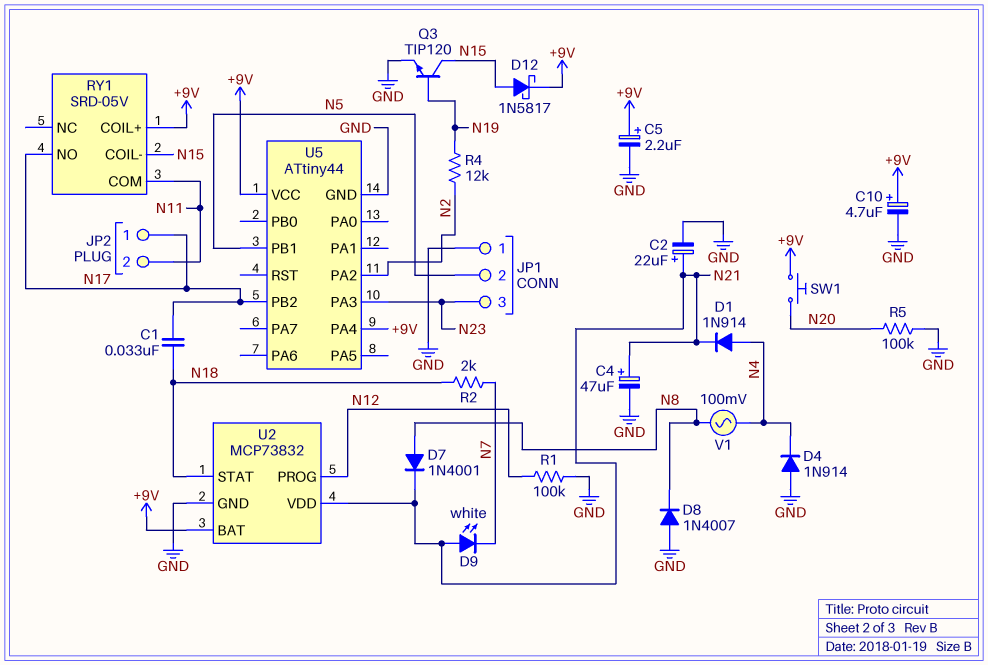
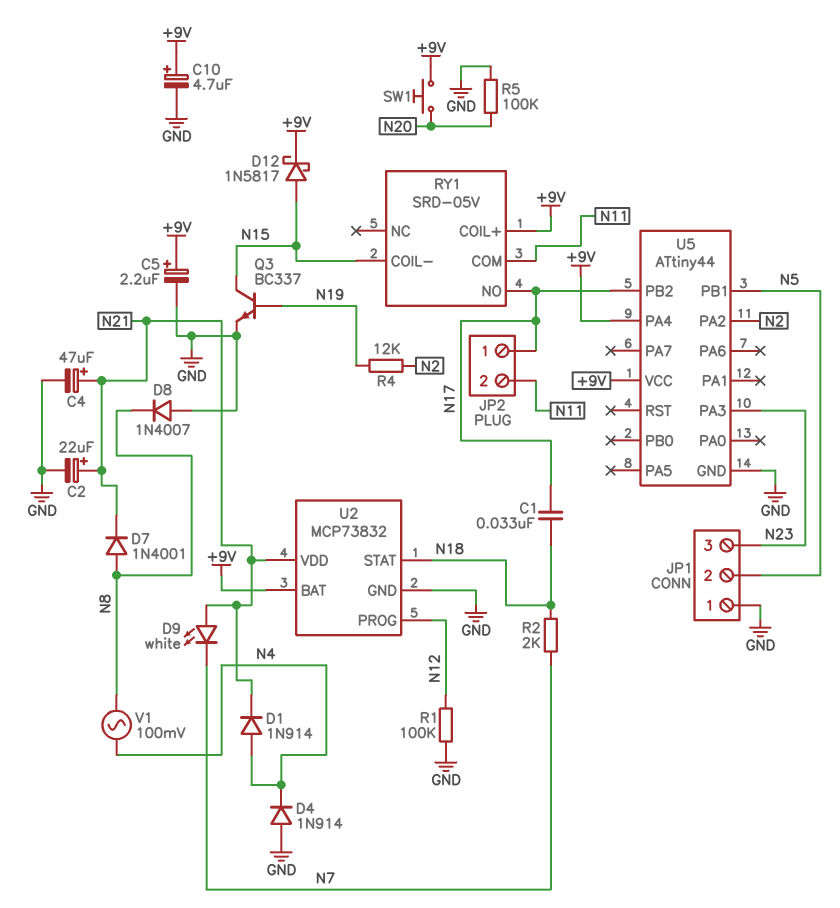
Q3: NPN TIP120 (B N19, C N15, E GND) -> NPN BC337 (B N19, C N15, E GND)

